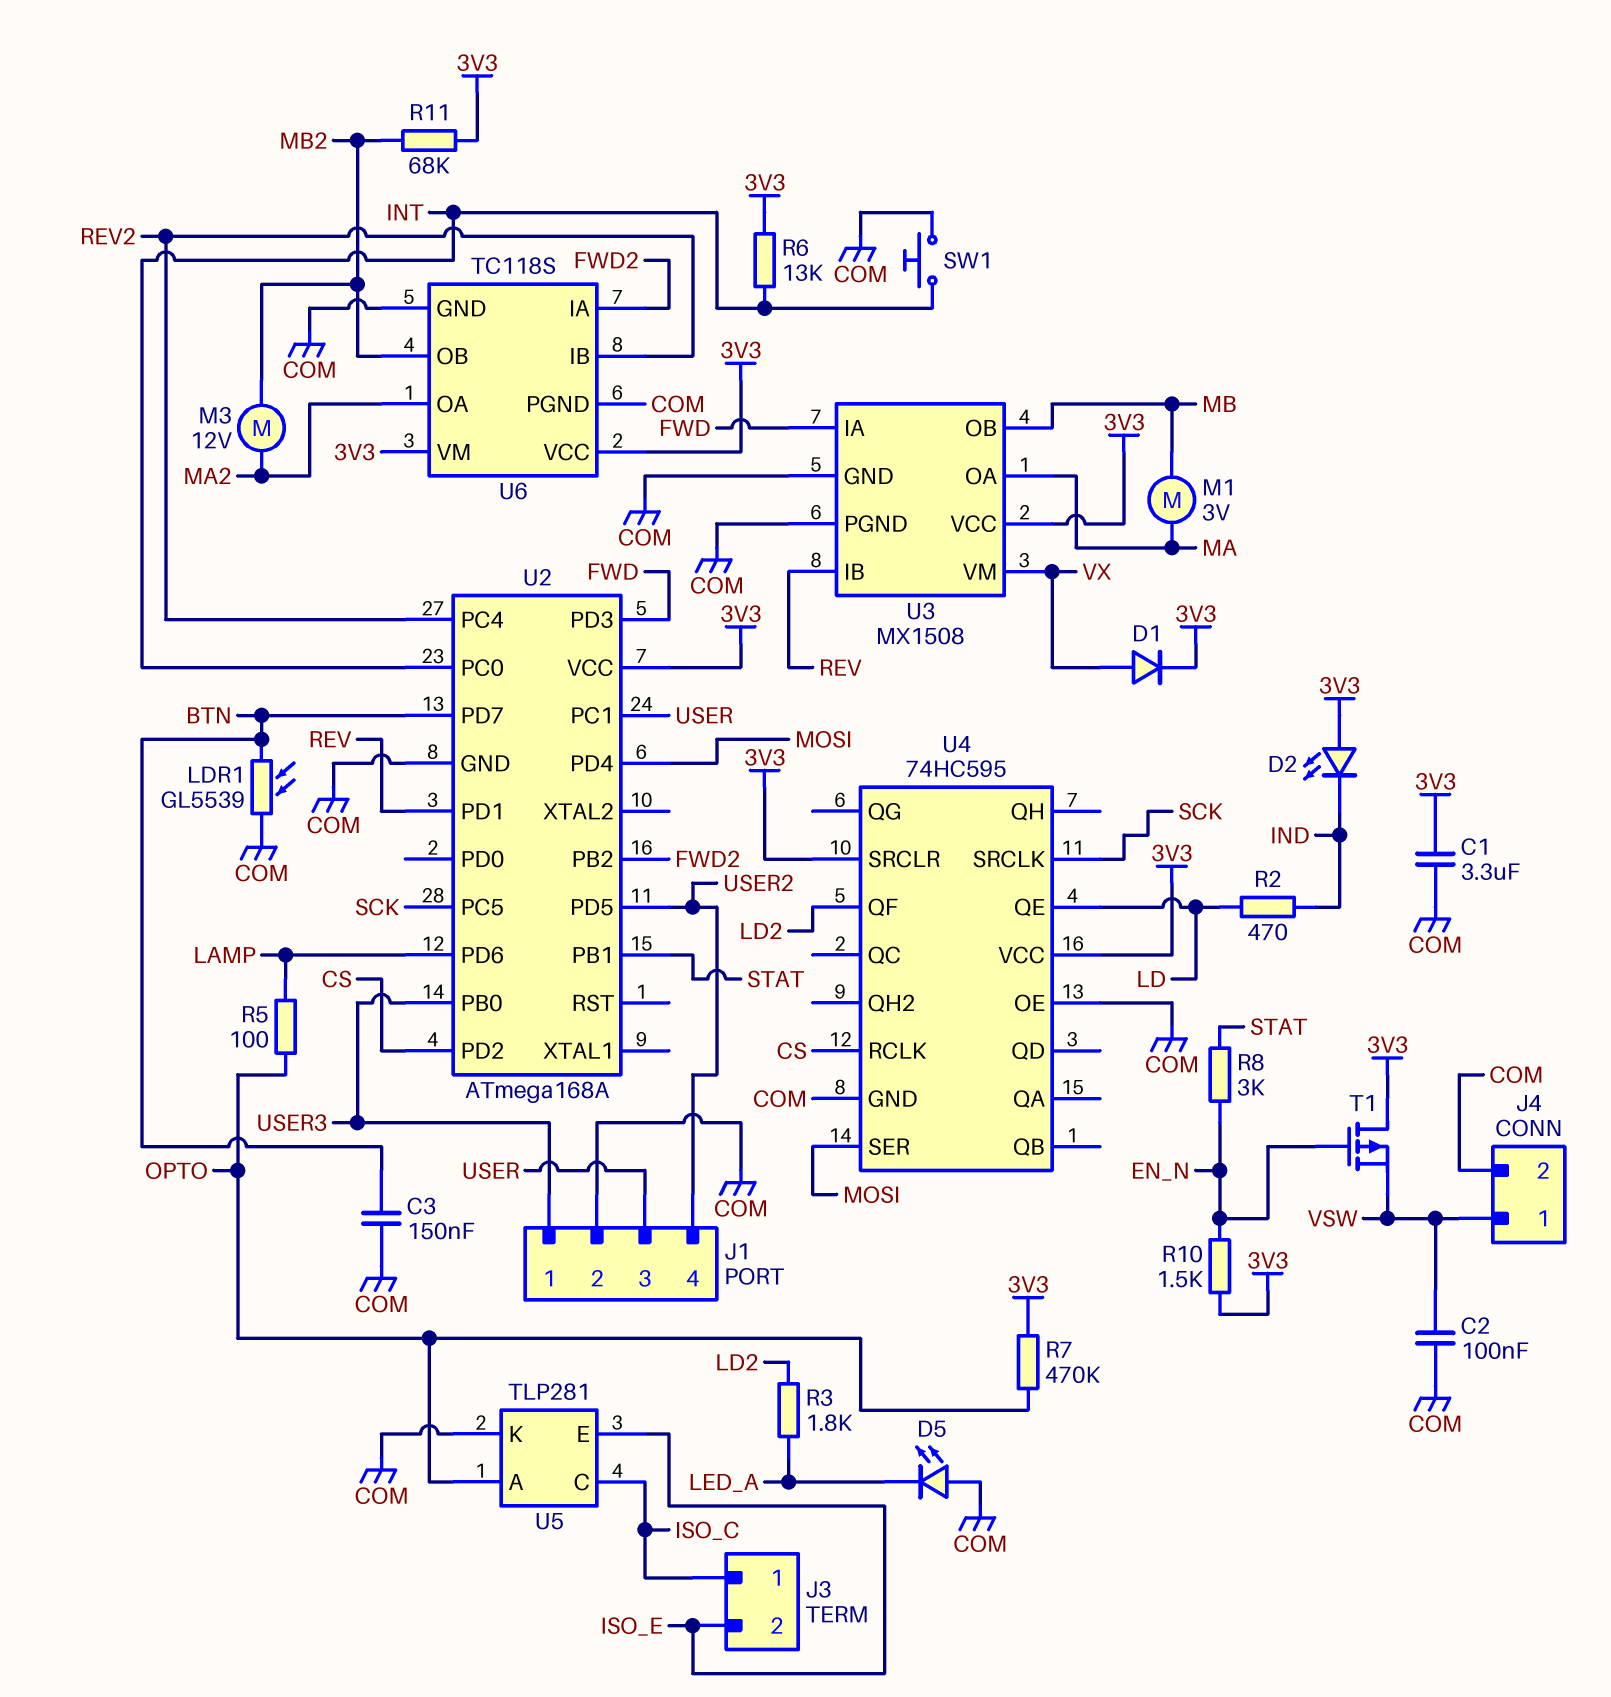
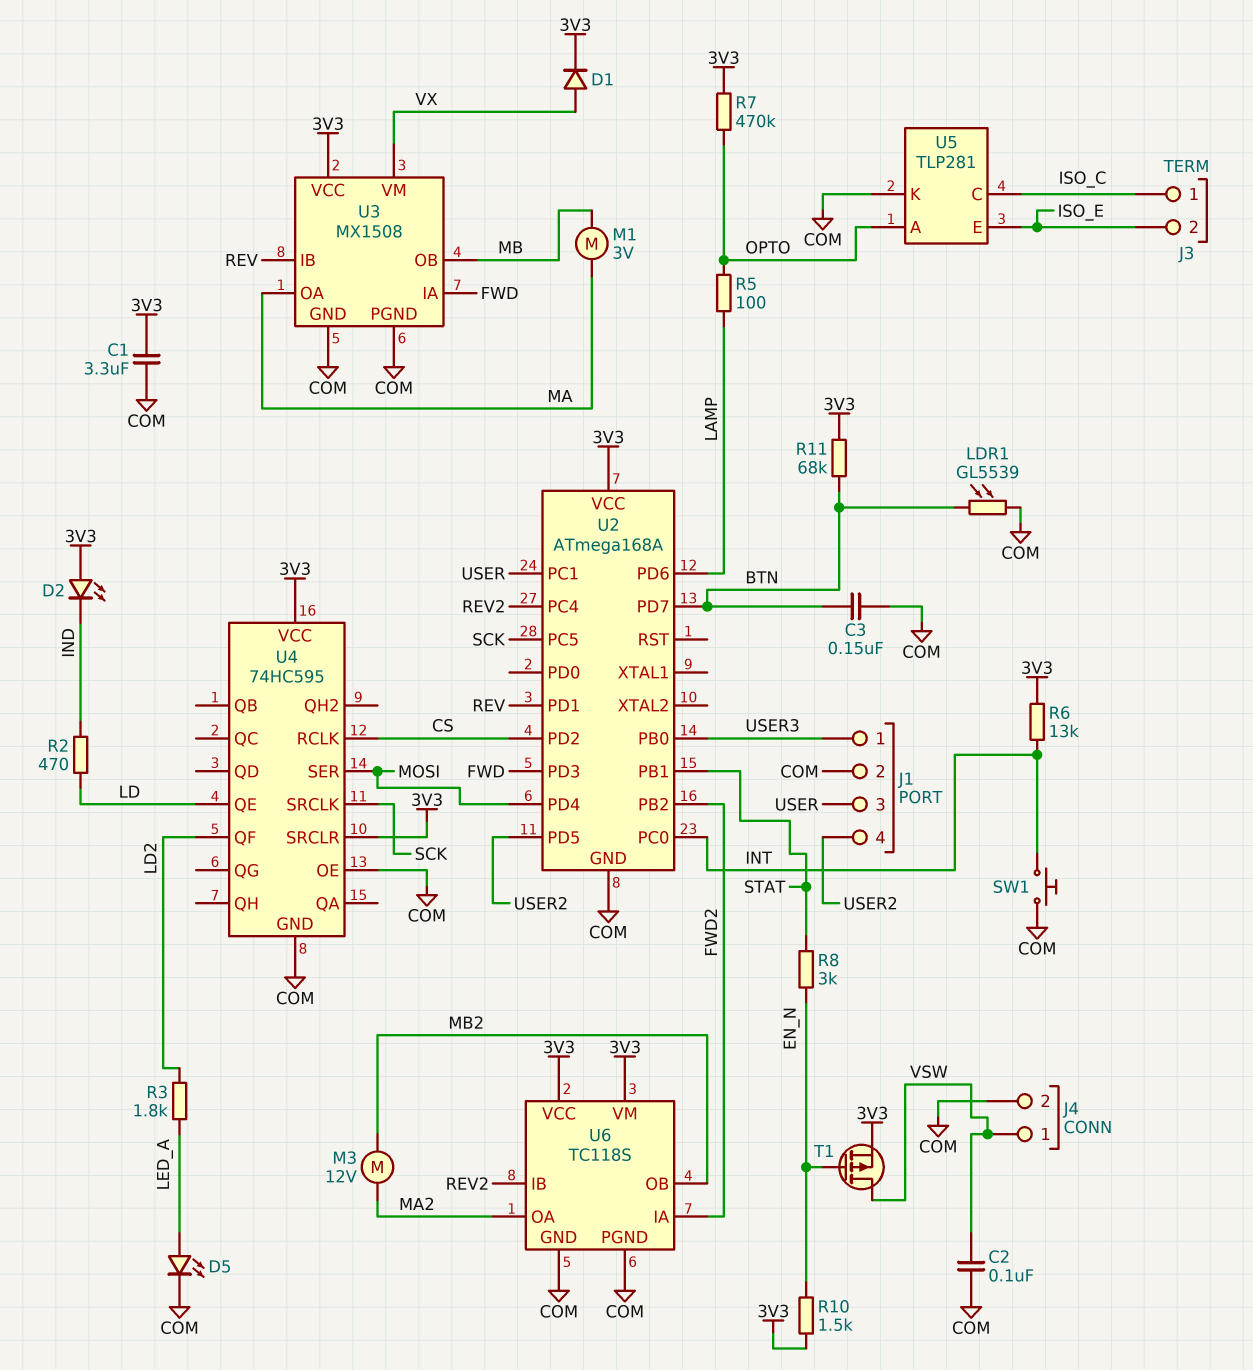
D5: LED (A COM, K LED_A) -> LED (A LED_A, K COM)
R11: 68k (3V3, MB2) -> 68k (3V3, BTN)
T1: PMOS (G EN_N, D 3V3, S VSW) -> PMOS (G EN_N, D VSW, S 3V3)

